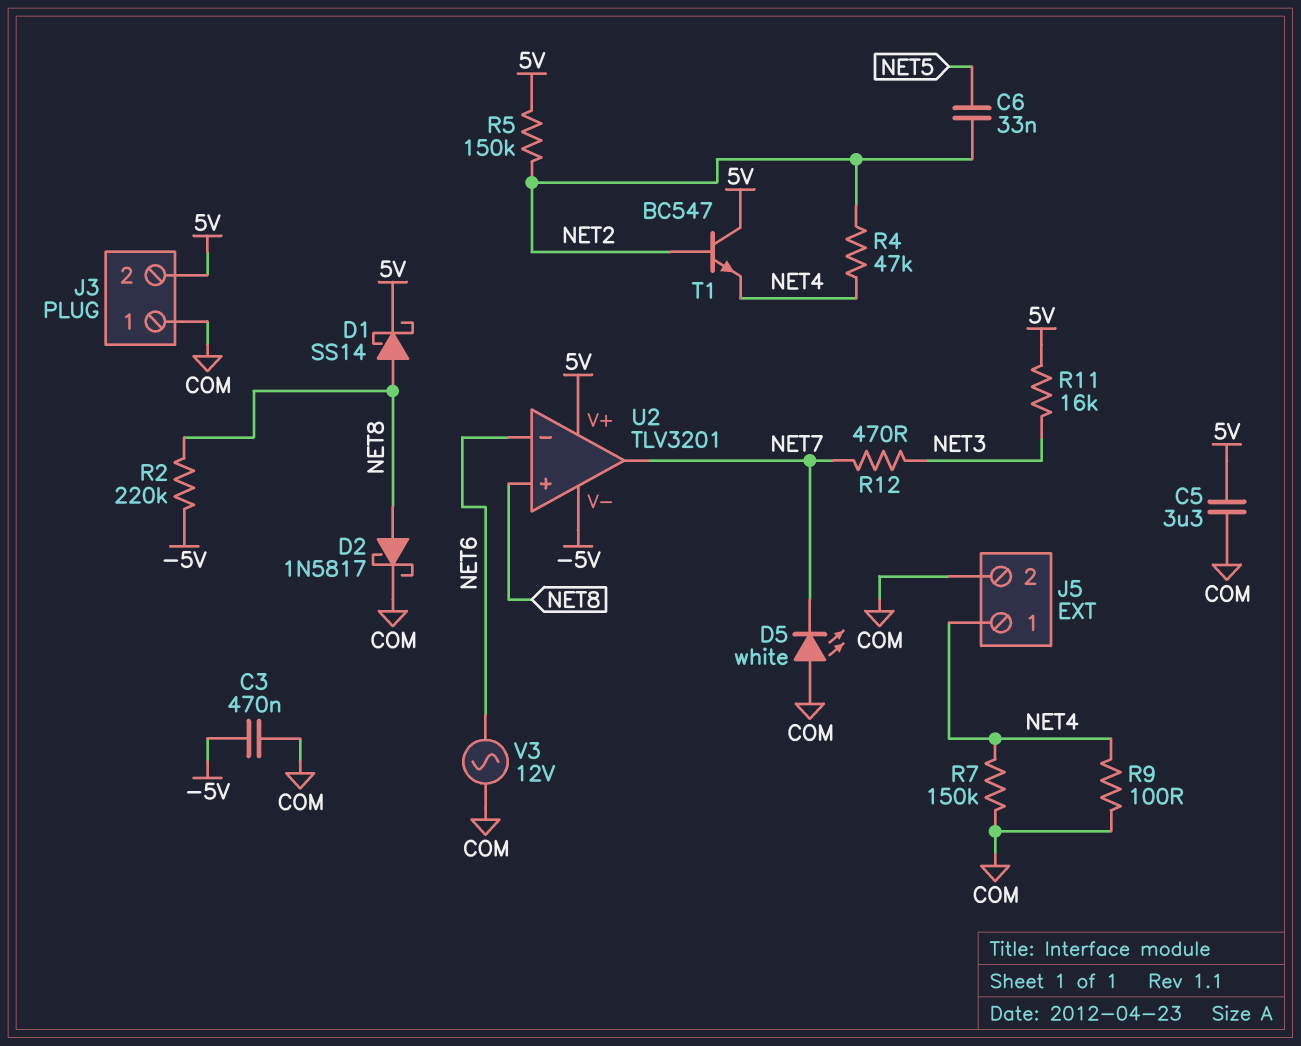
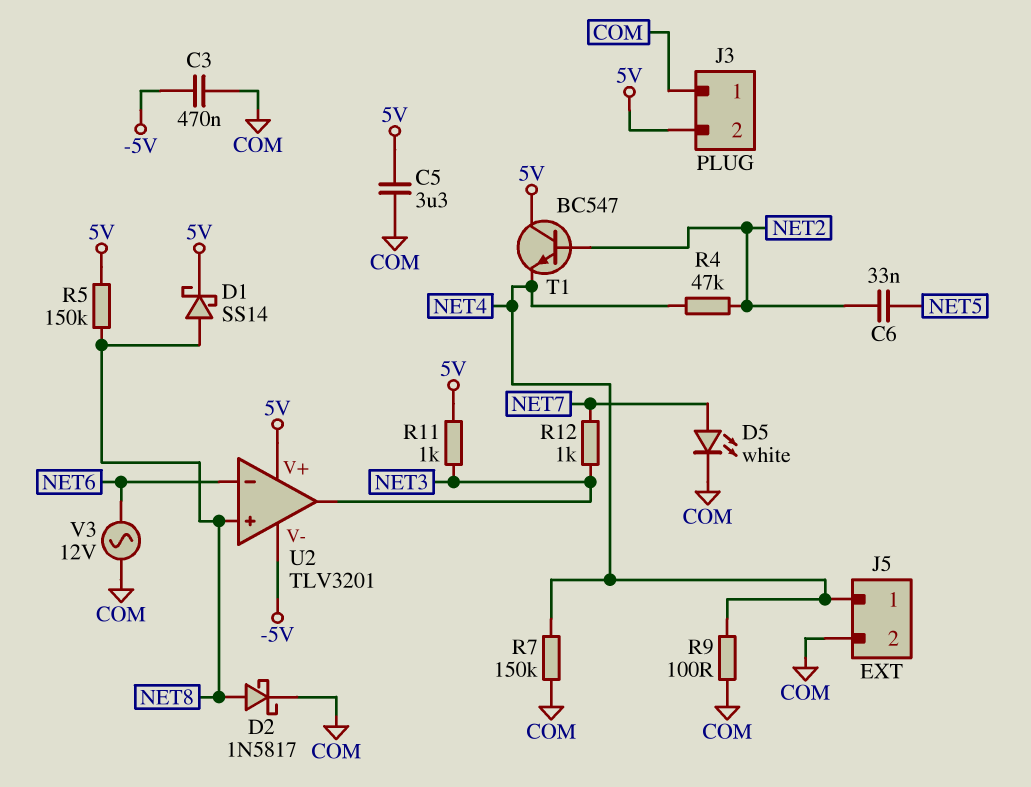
D5: LED white (A COM, K NET7) -> LED white (A NET7, K COM)
R2: 220k (-5V, NET8) -> none
R5: 150k (5V, NET2) -> 150k (5V, NET8)
R11: 16k (5V, NET3) -> 1k (5V, NET3)
R12: 470 (NET3, NET7) -> 1k (NET3, NET7)
U2 pin out: NET7 -> NET3

